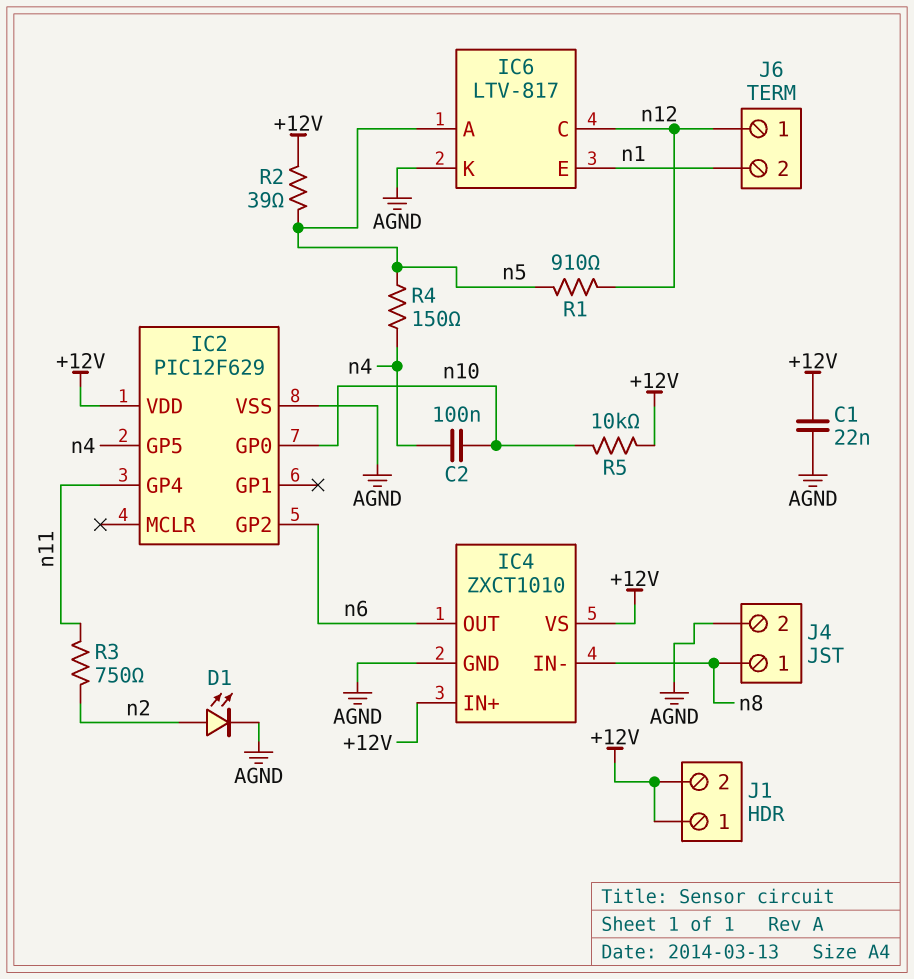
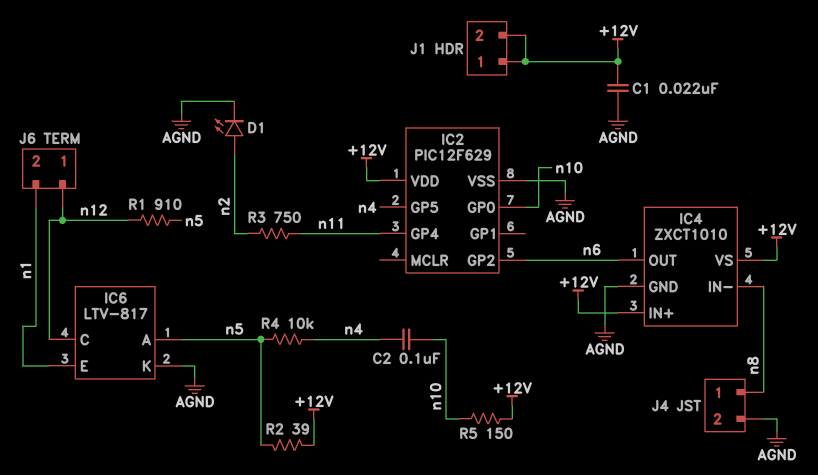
R4: 150 (n4, n5) -> 10k (n4, n5)
R5: 10k (+12V, n10) -> 150 (+12V, n10)

